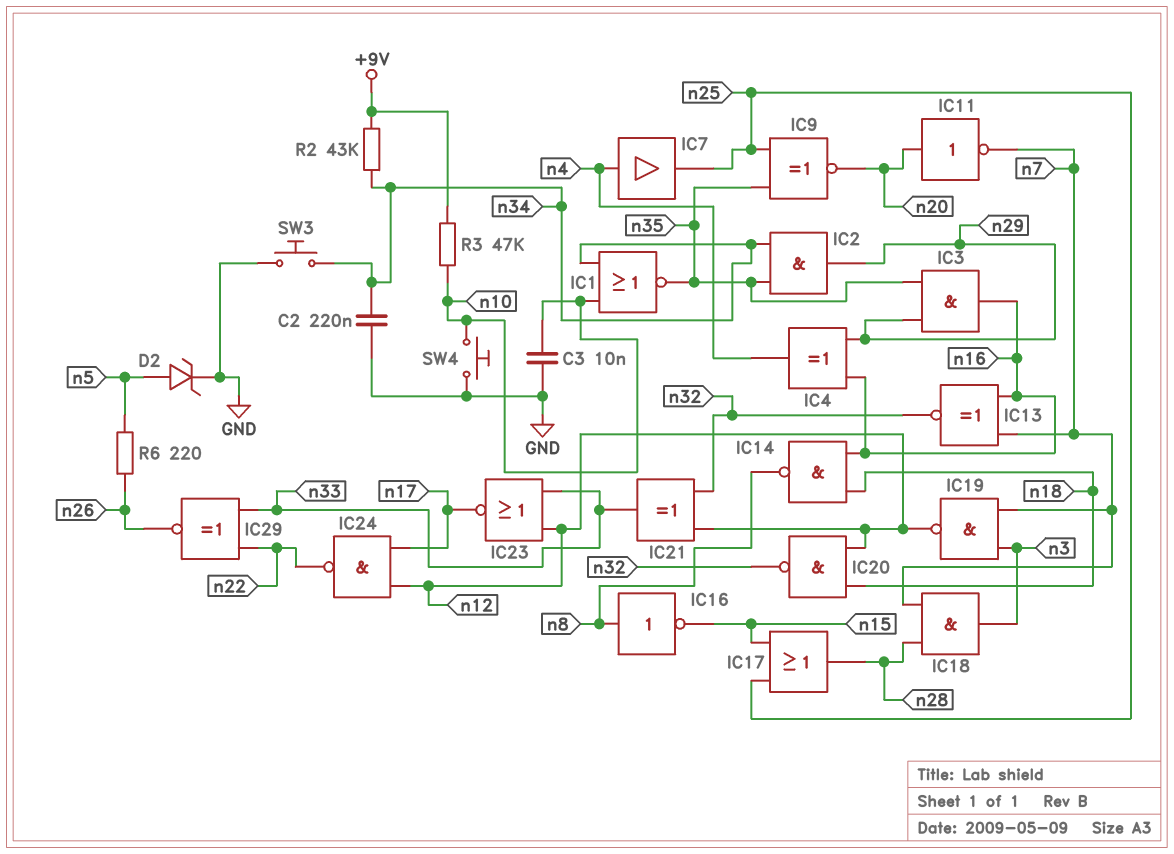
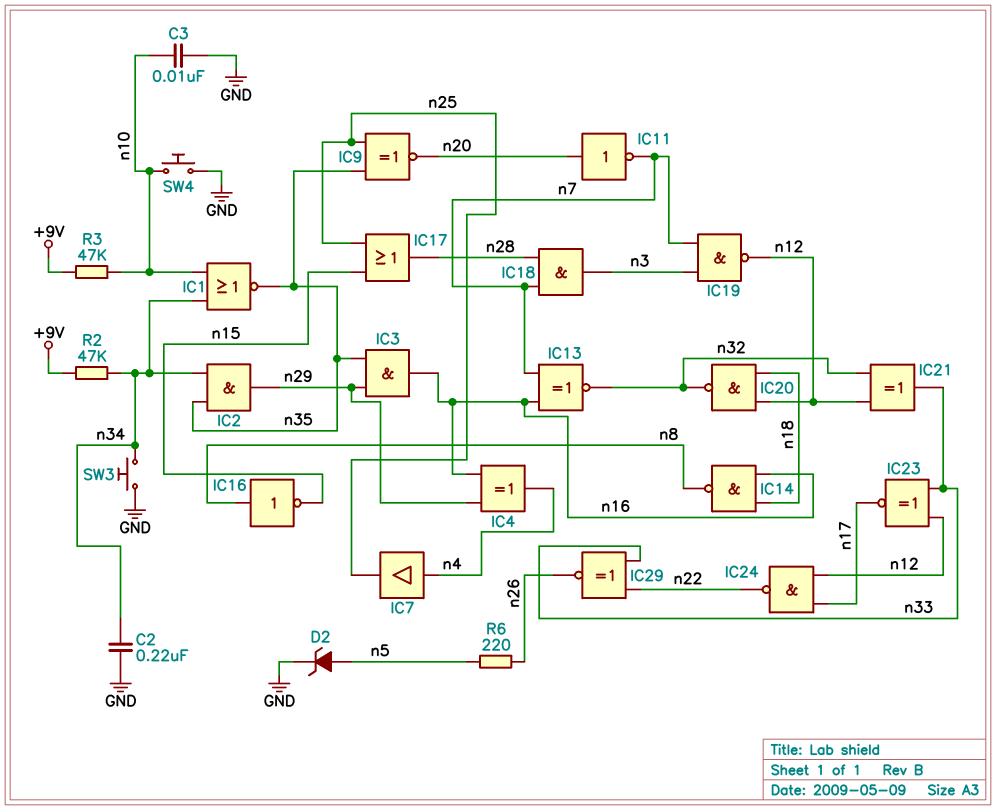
IC23: NOR (in n12, in n33, out n17) -> XNOR (in n12, in n33, out n17)
R2: 43k (+9V, n34) -> 47k (+9V, n34)

